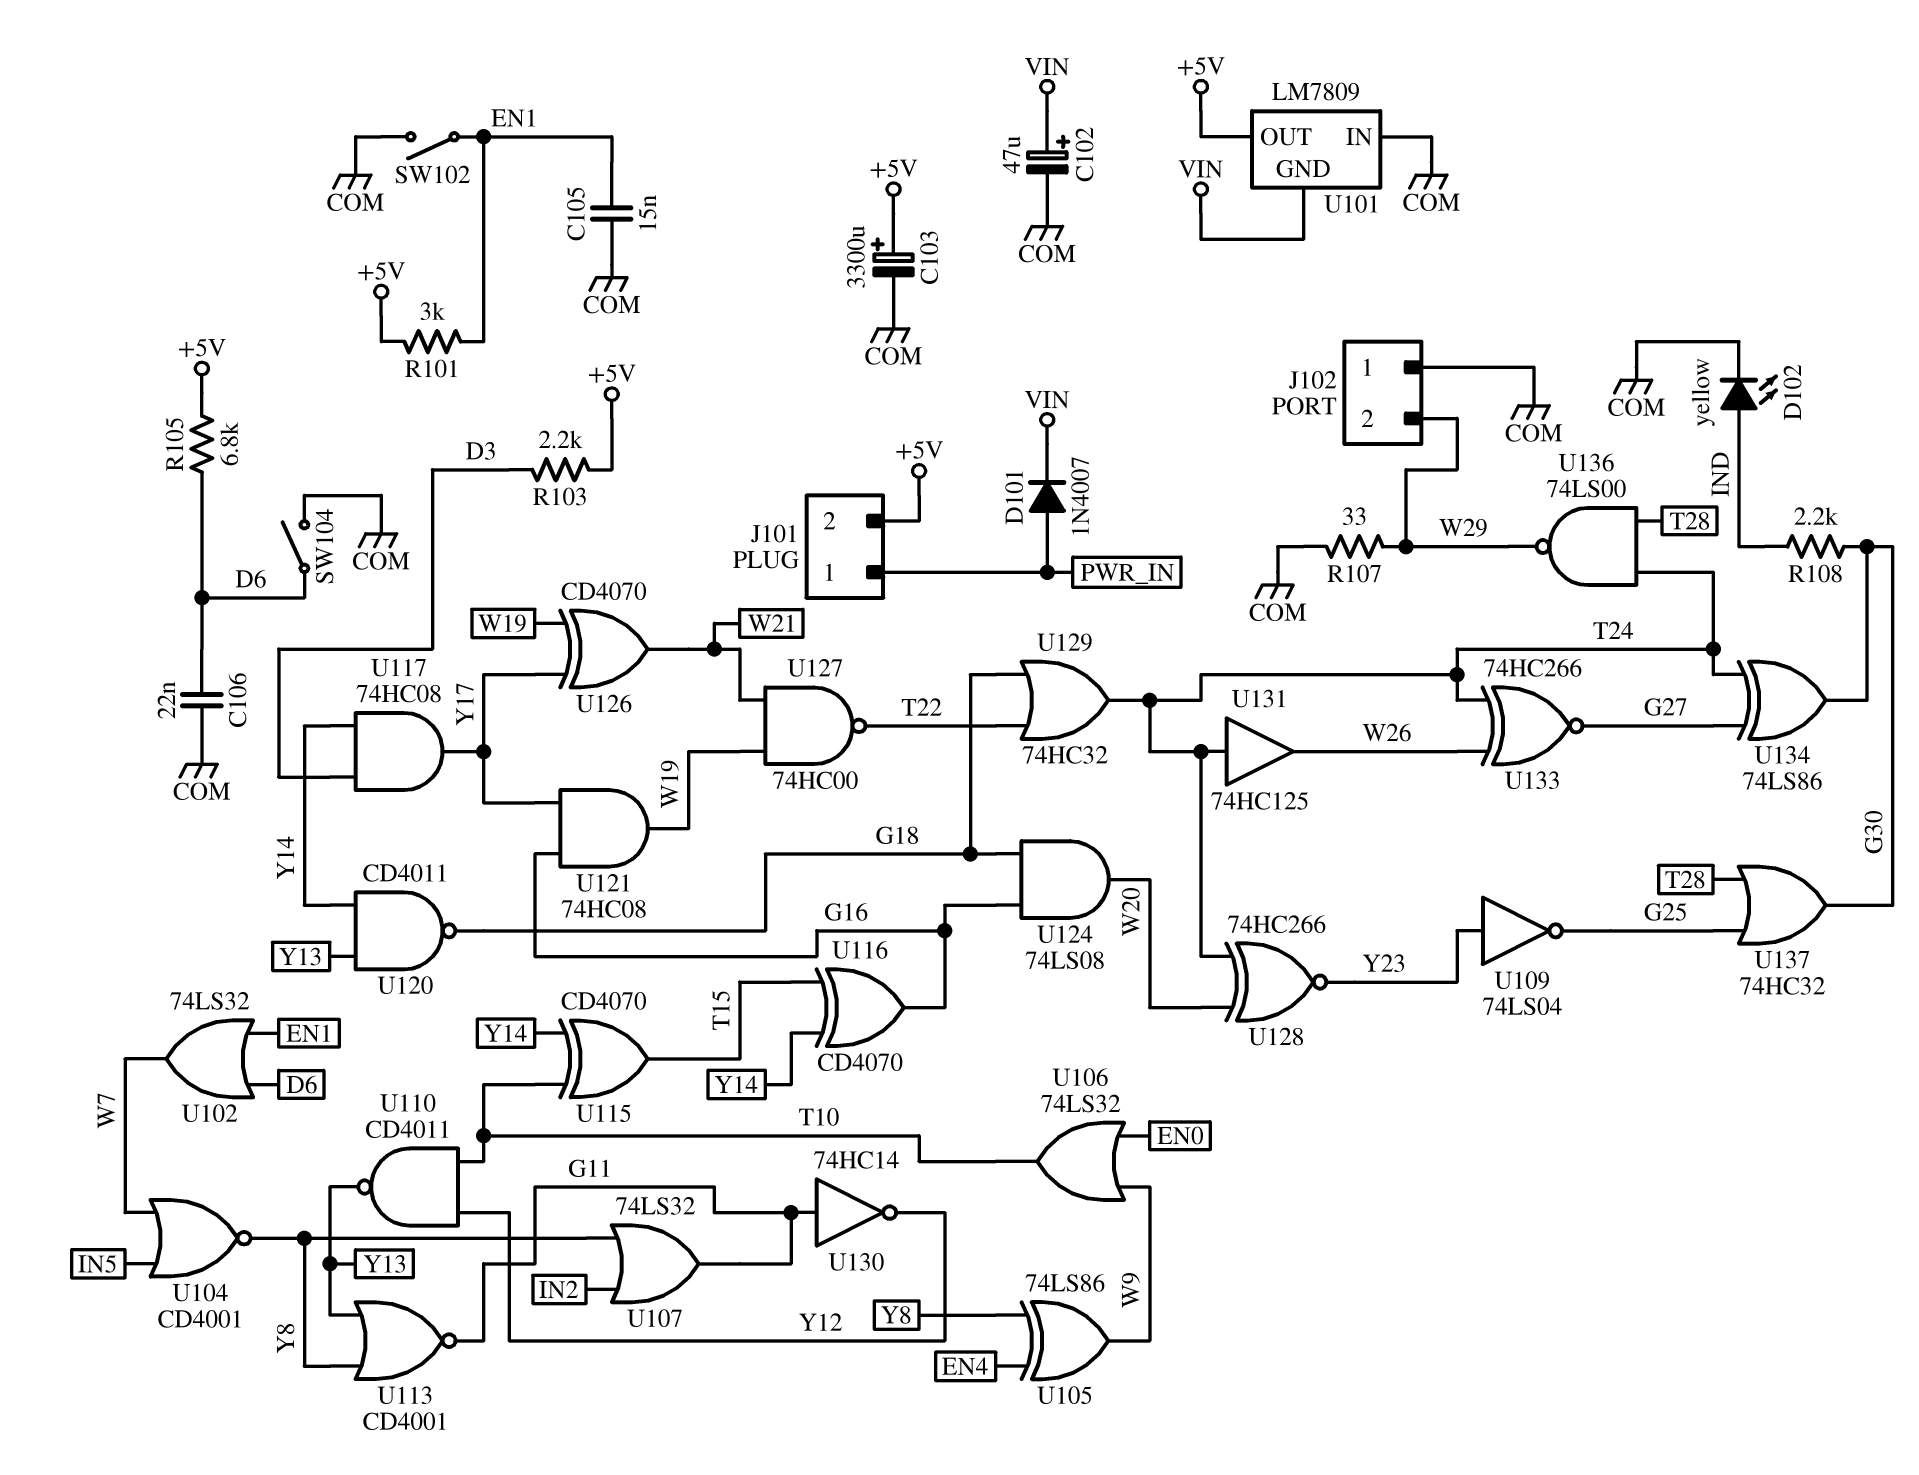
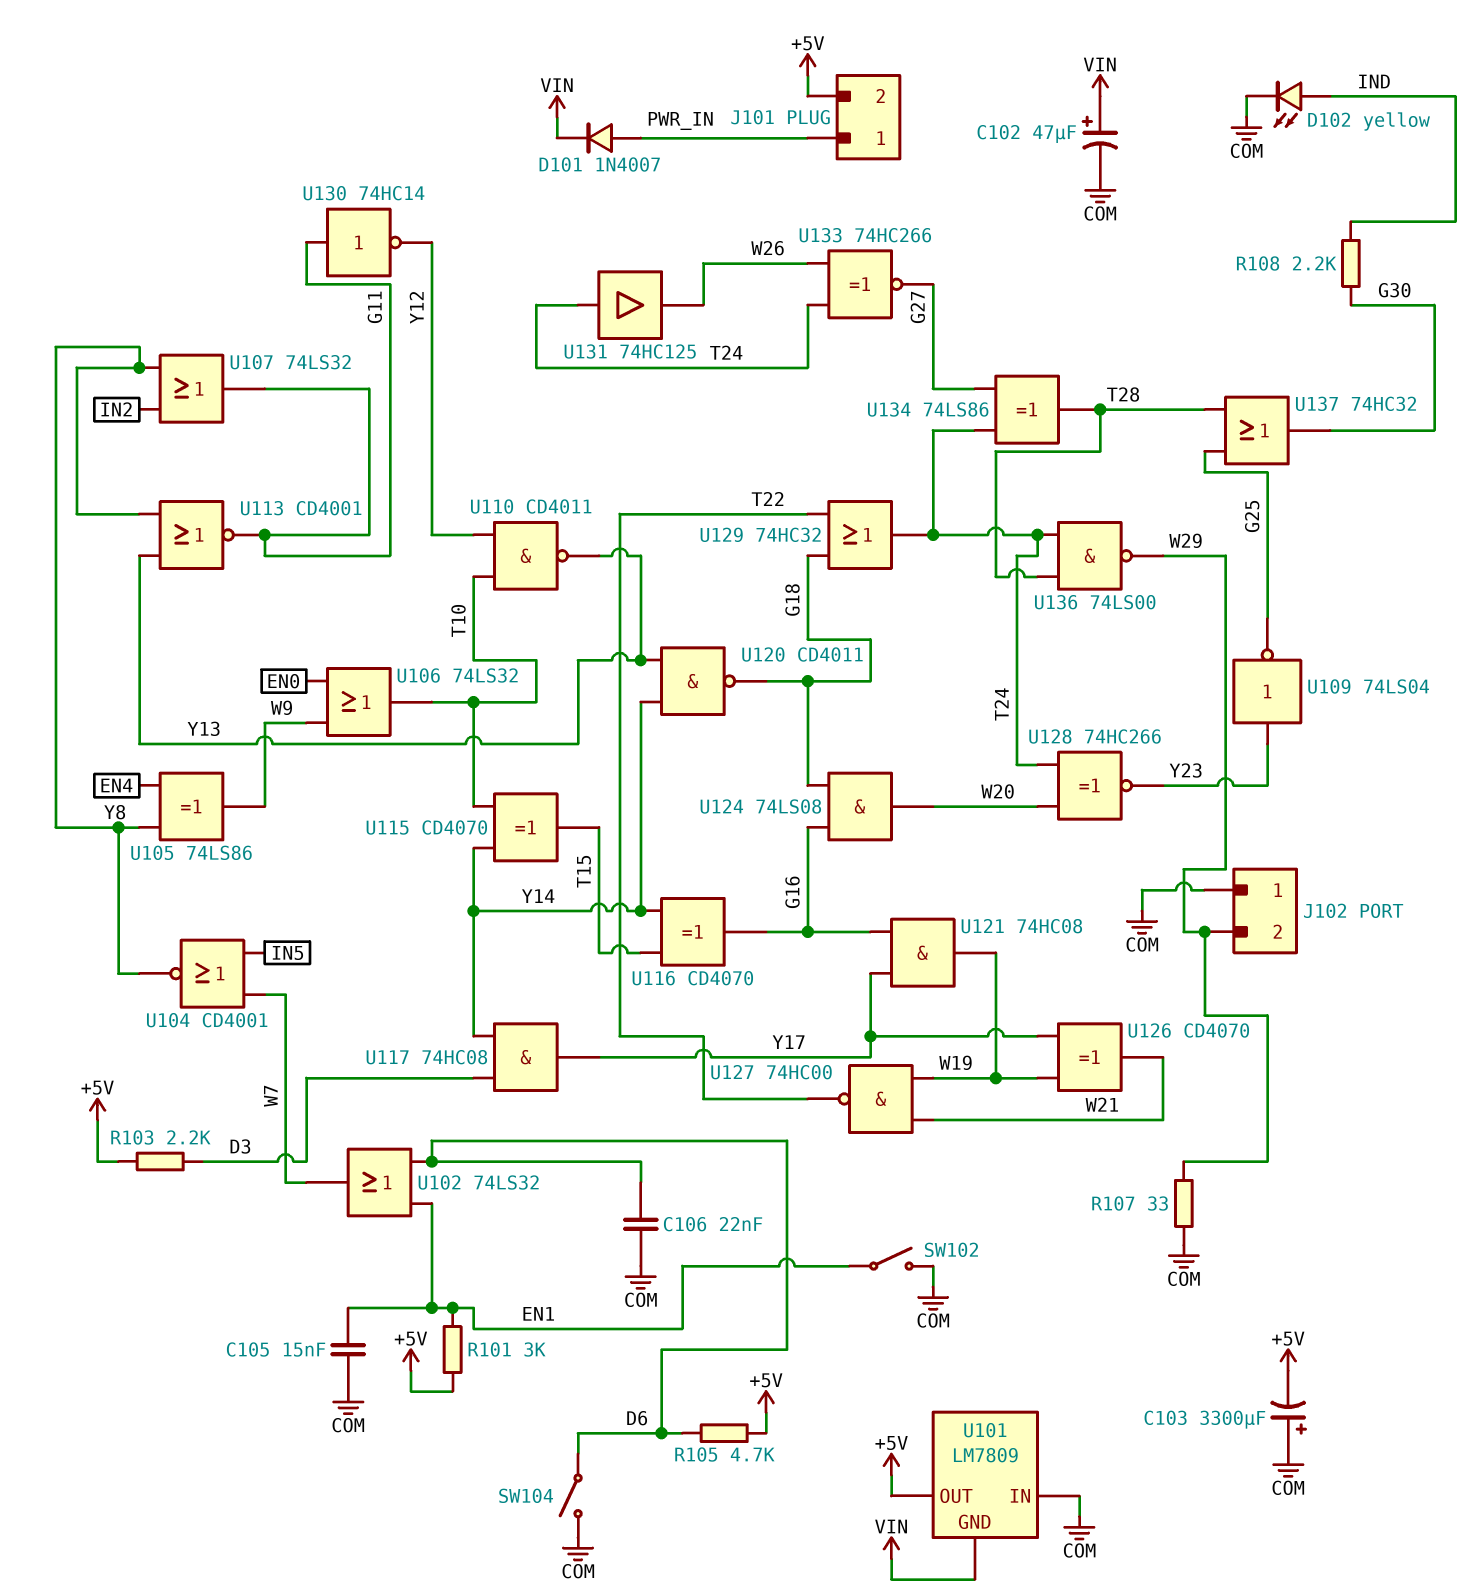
C103: 3300uF (plus +5V, minus COM) -> 3300uF (plus COM, minus +5V)
R105: 6.8k (+5V, D6) -> 4.7k (+5V, D6)
U134: XOR 74LS86 (in G27, in T24, out G30) -> XOR 74LS86 (in G27, in T24, out T28)

